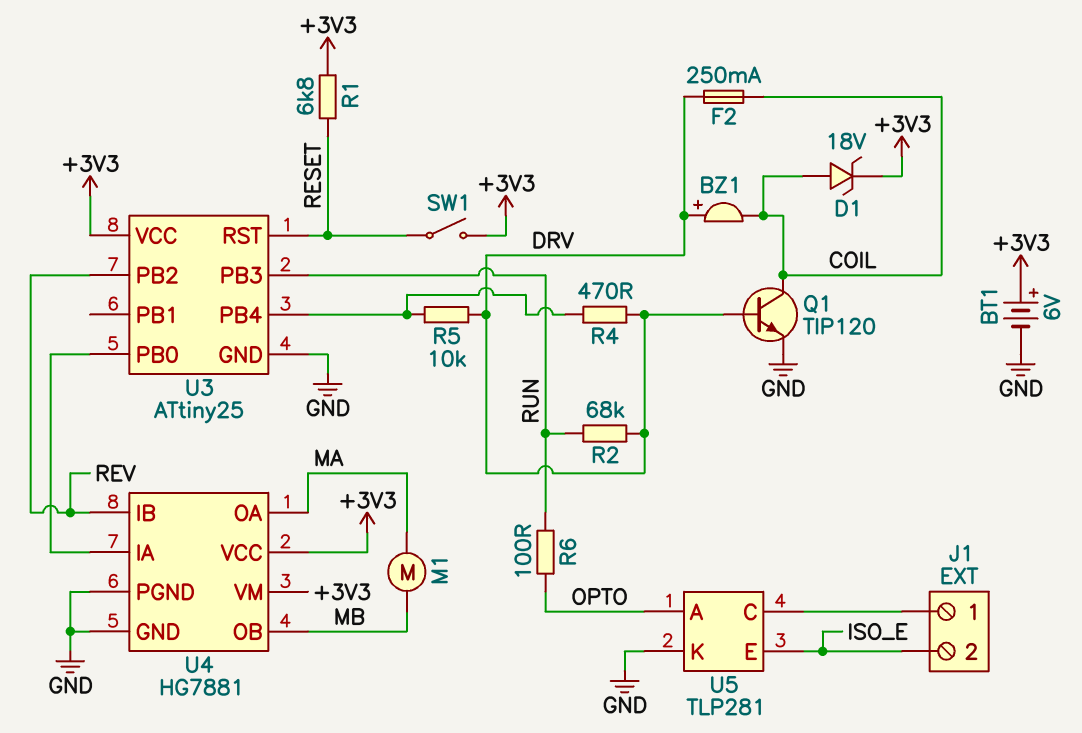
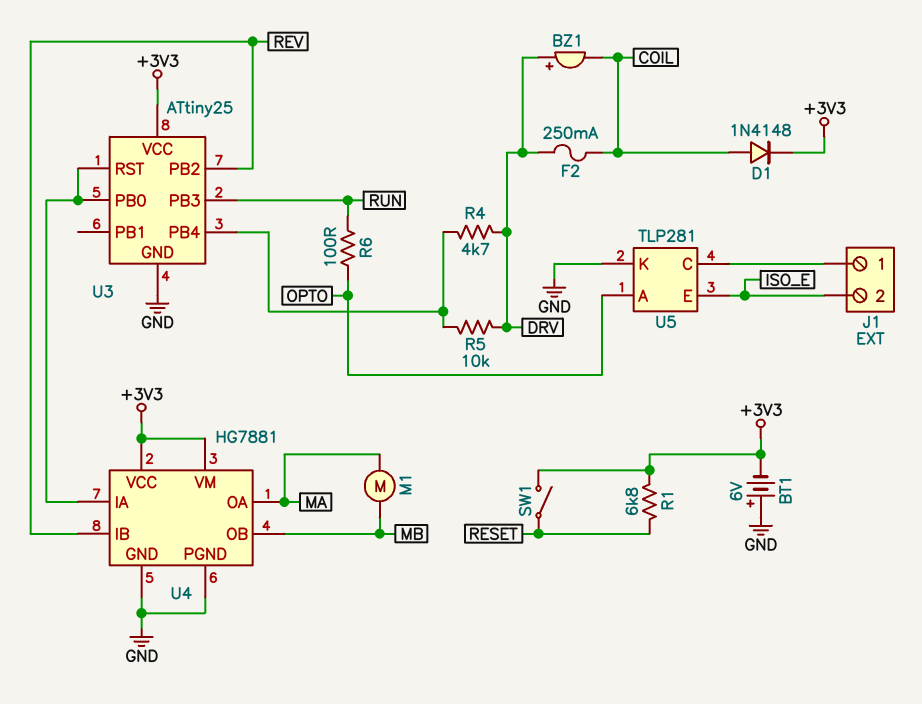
BT1: 6V (plus +3V3, minus GND) -> 6V (plus GND, minus +3V3)
D1: zener 18V (A COIL, K +3V3) -> diode 1N4148 (A COIL, K +3V3)
Q1: NPN TIP120 (B DRV, C COIL, E GND) -> none
R2: 68k (DRV, RUN) -> none
R4: 470 (DRV, U3/PB4) -> 4.7k (DRV, U3/PB4)
U3 pin RST: RESET -> U3/PB0

